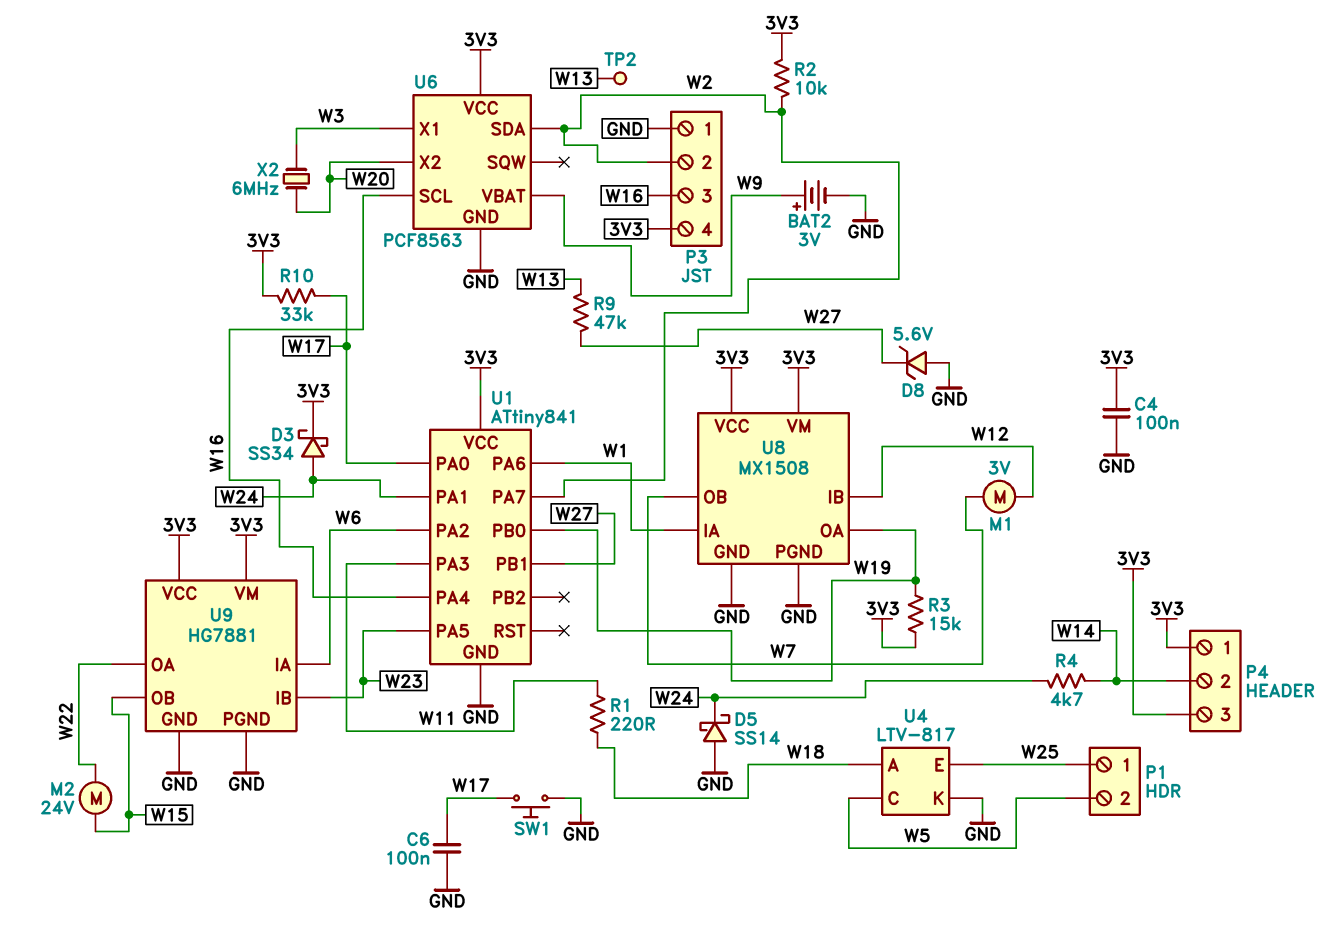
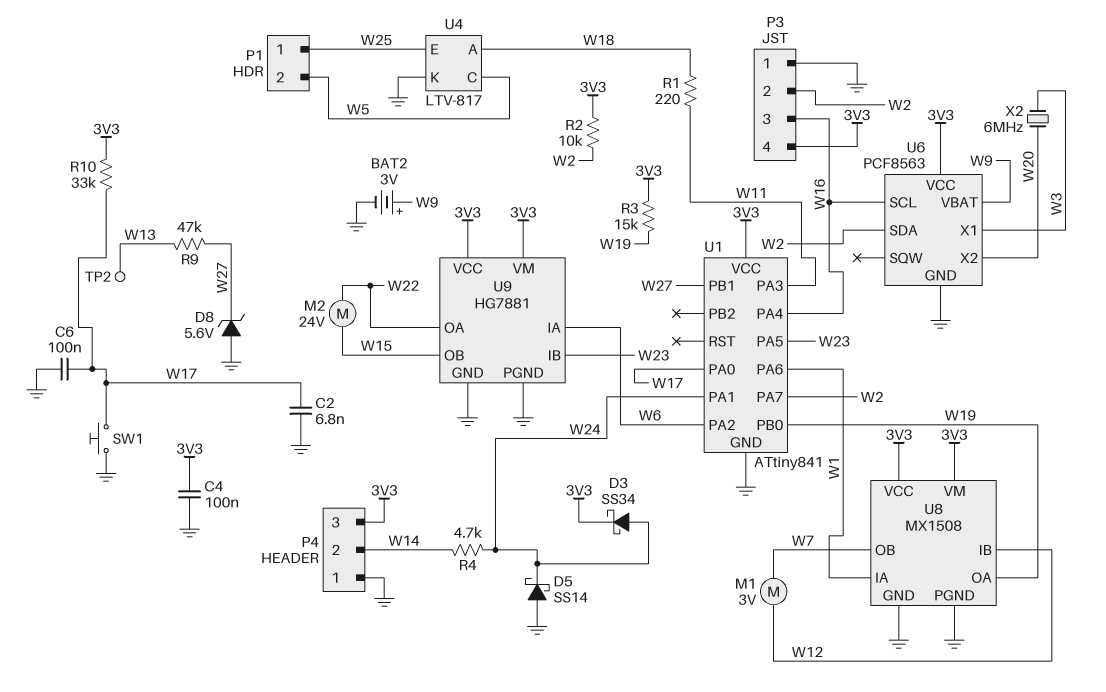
C2: none -> 6.8nF (GND, W17)
P4 pin 1: 3V3 -> GND

